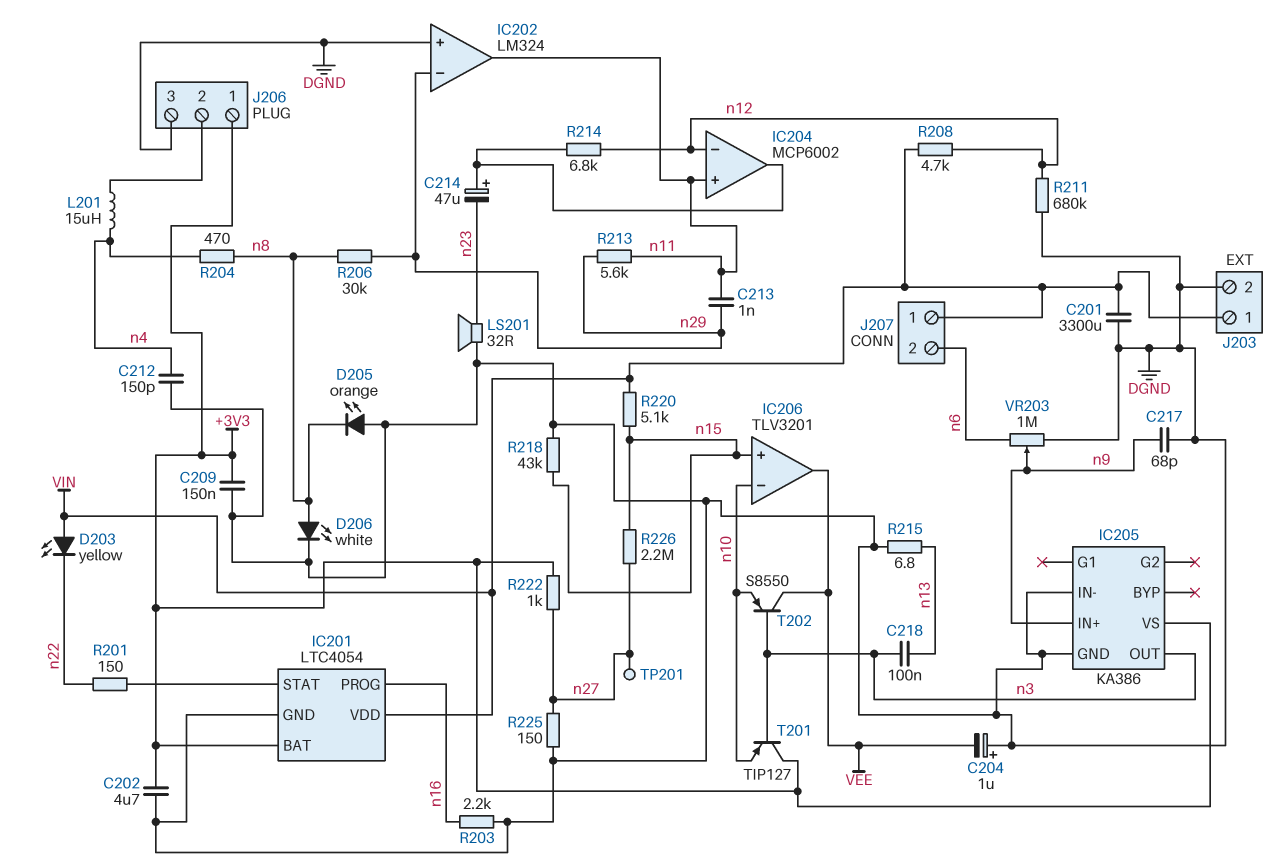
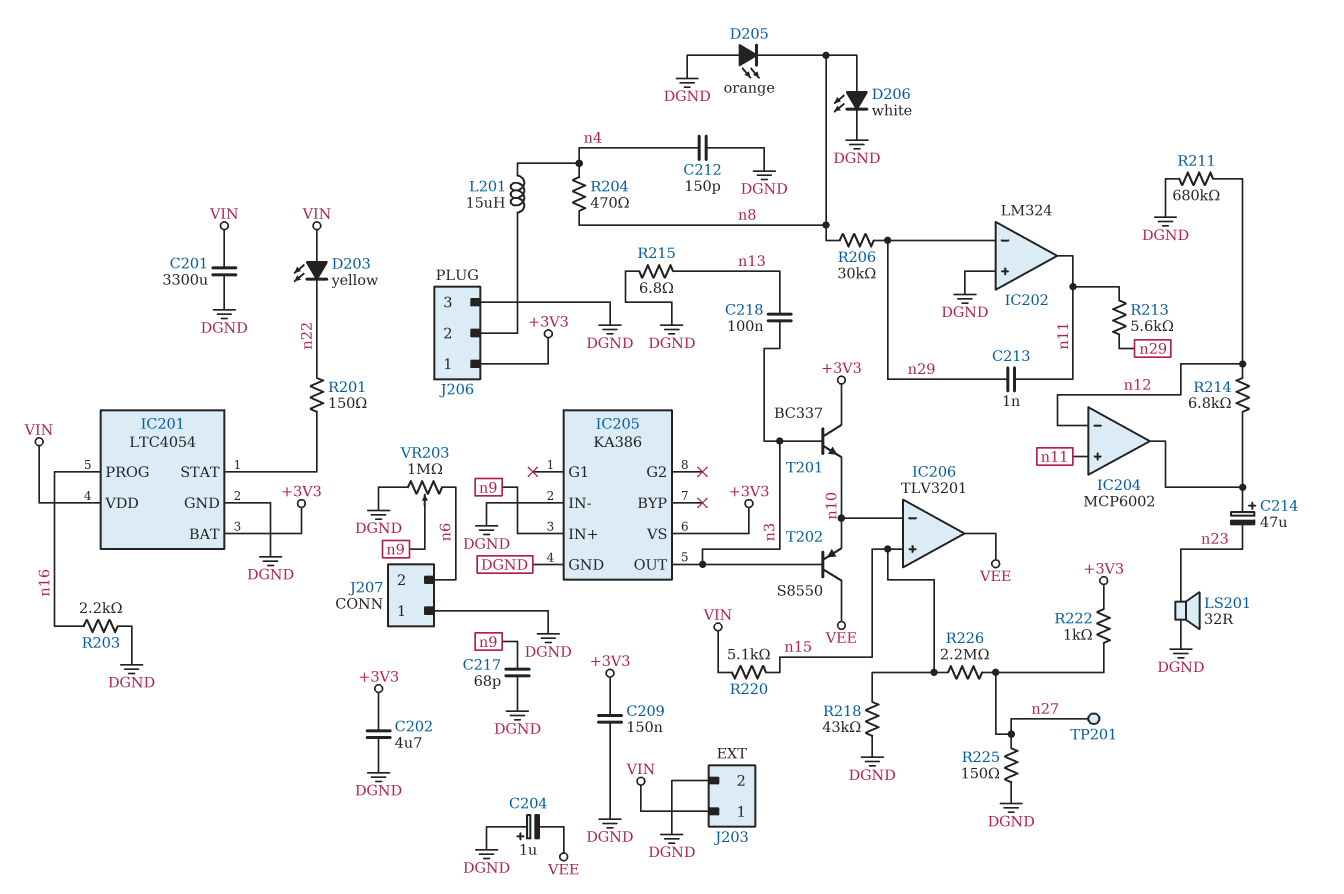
J207 pin 1: VIN -> DGND
R208: 4.7k (VIN, n12) -> none
T201: PNP TIP127 (B n3, C +3V3, E n10) -> NPN BC337 (B n3, C +3V3, E n10)

